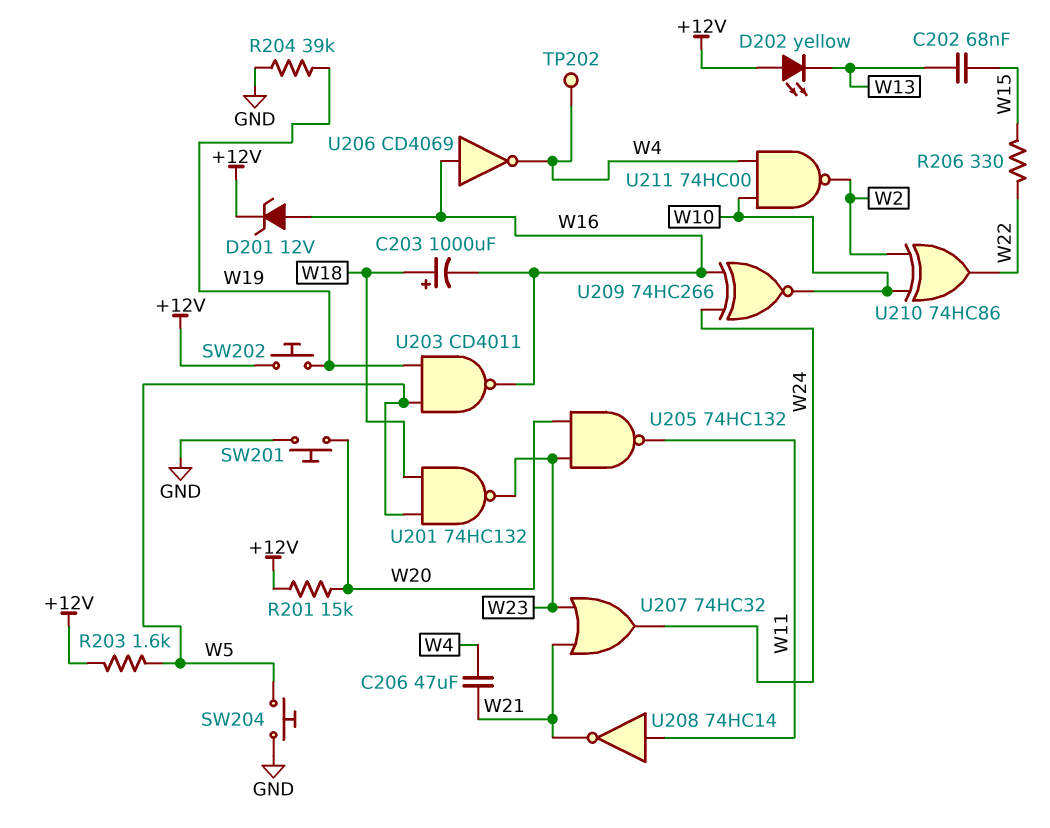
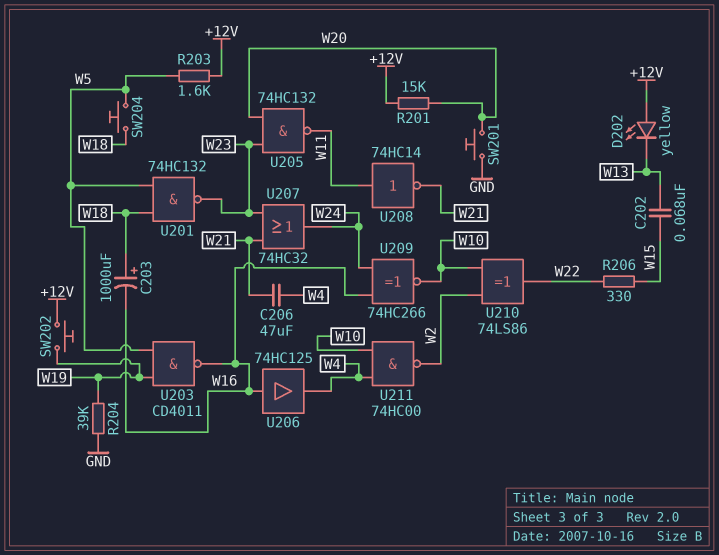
D201: zener 12V (A W16, K +12V) -> none
SW204: button (GND, W5) -> button (W5, W18)
TP202: test point (W4) -> none
U206: NOT CD4069 (in W16, out W4) -> buffer 74HC125 (in W16, out W4)
U210: XOR 74HC86 (in W2, in W10, out W22) -> XOR 74LS86 (in W2, in W10, out W22)

